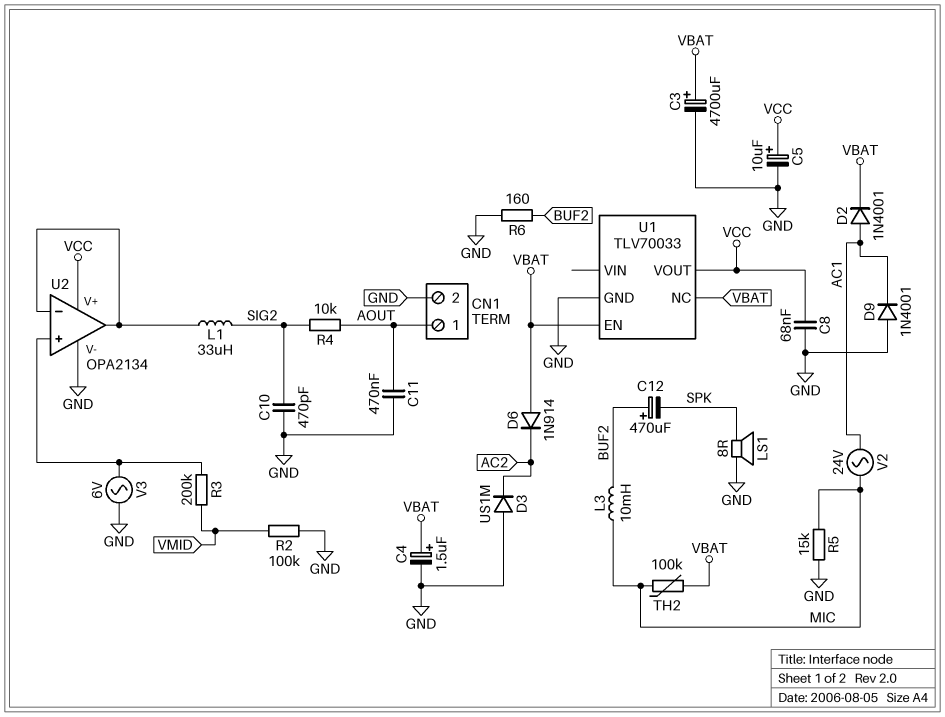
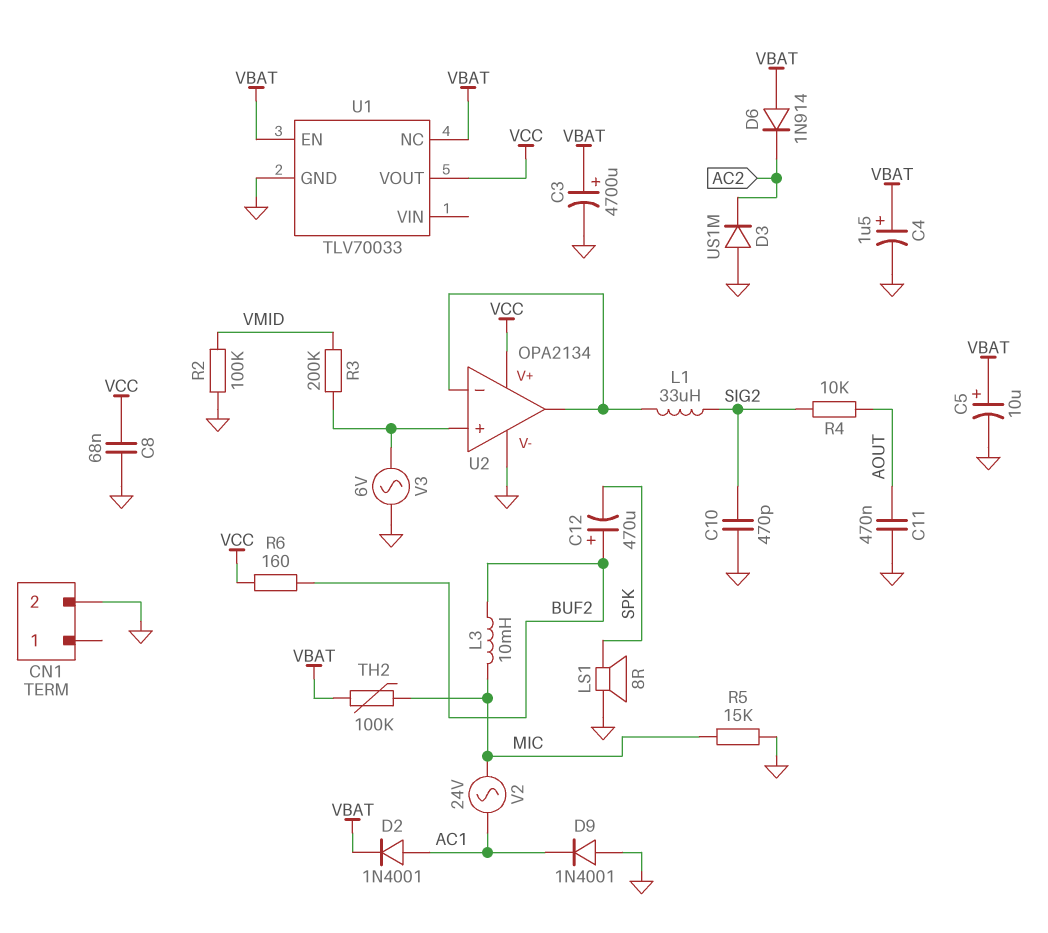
C5: 10uF (plus VCC, minus GND) -> 10uF (plus VBAT, minus GND)
CN1 pin 1: AOUT -> none
R6: 160 (BUF2, GND) -> 160 (BUF2, VCC)

